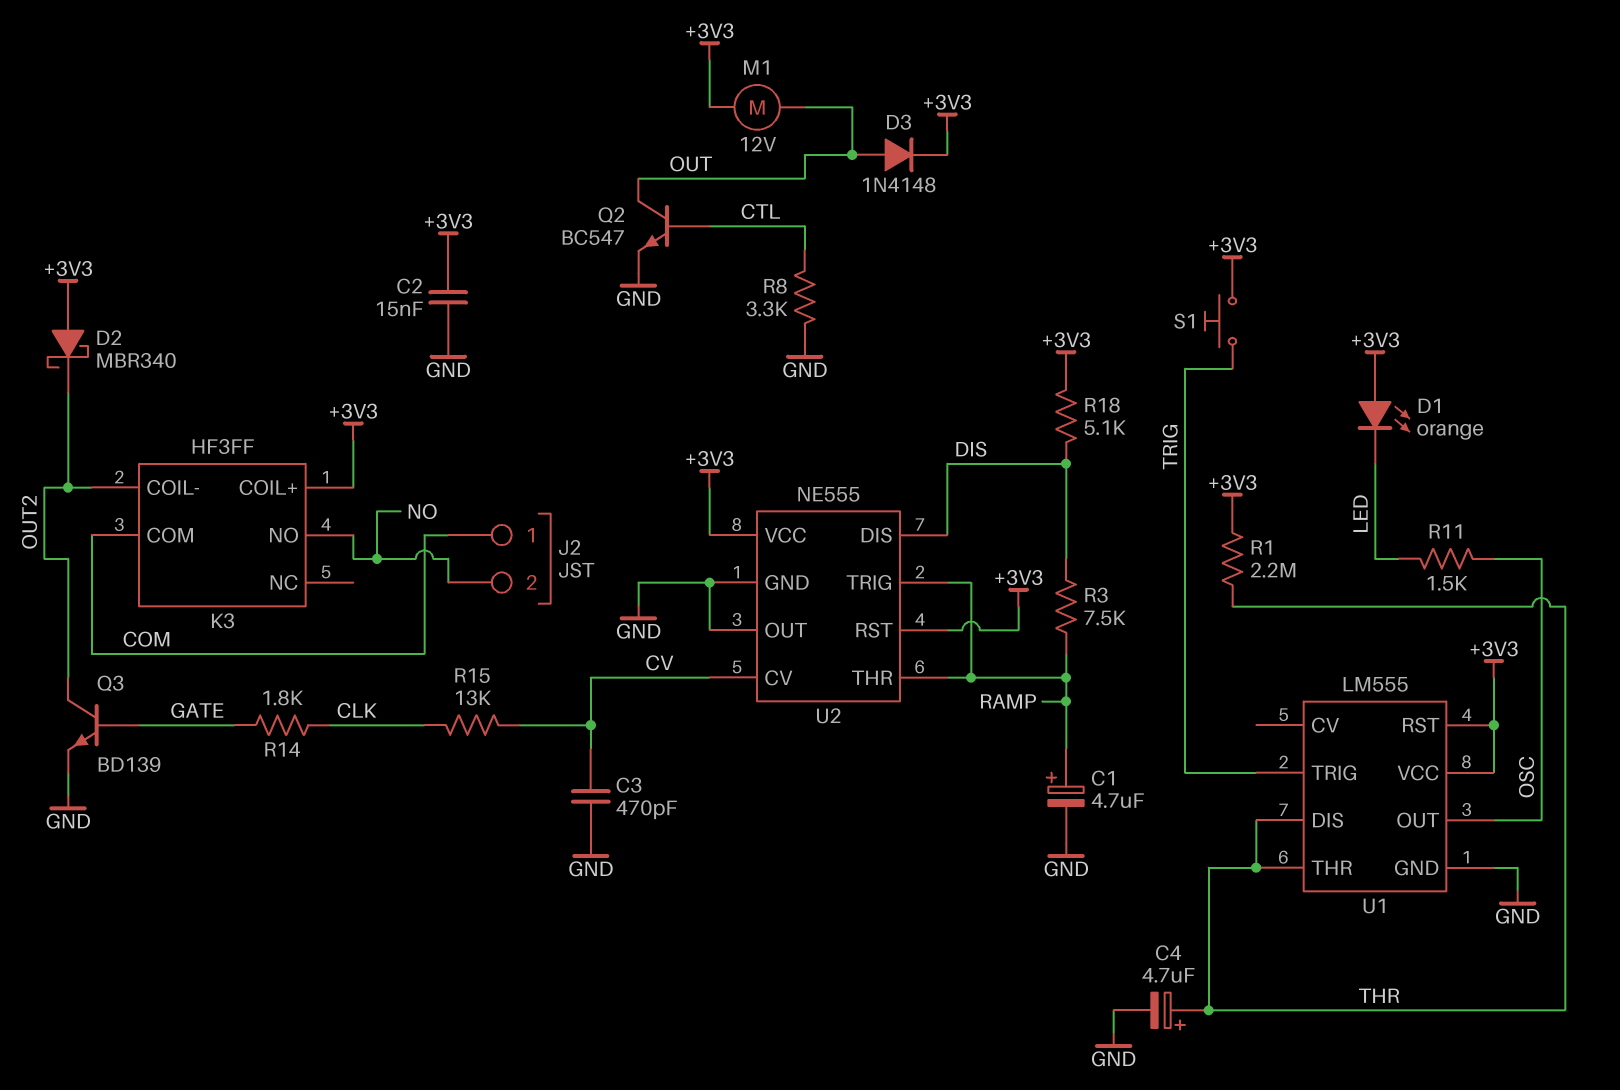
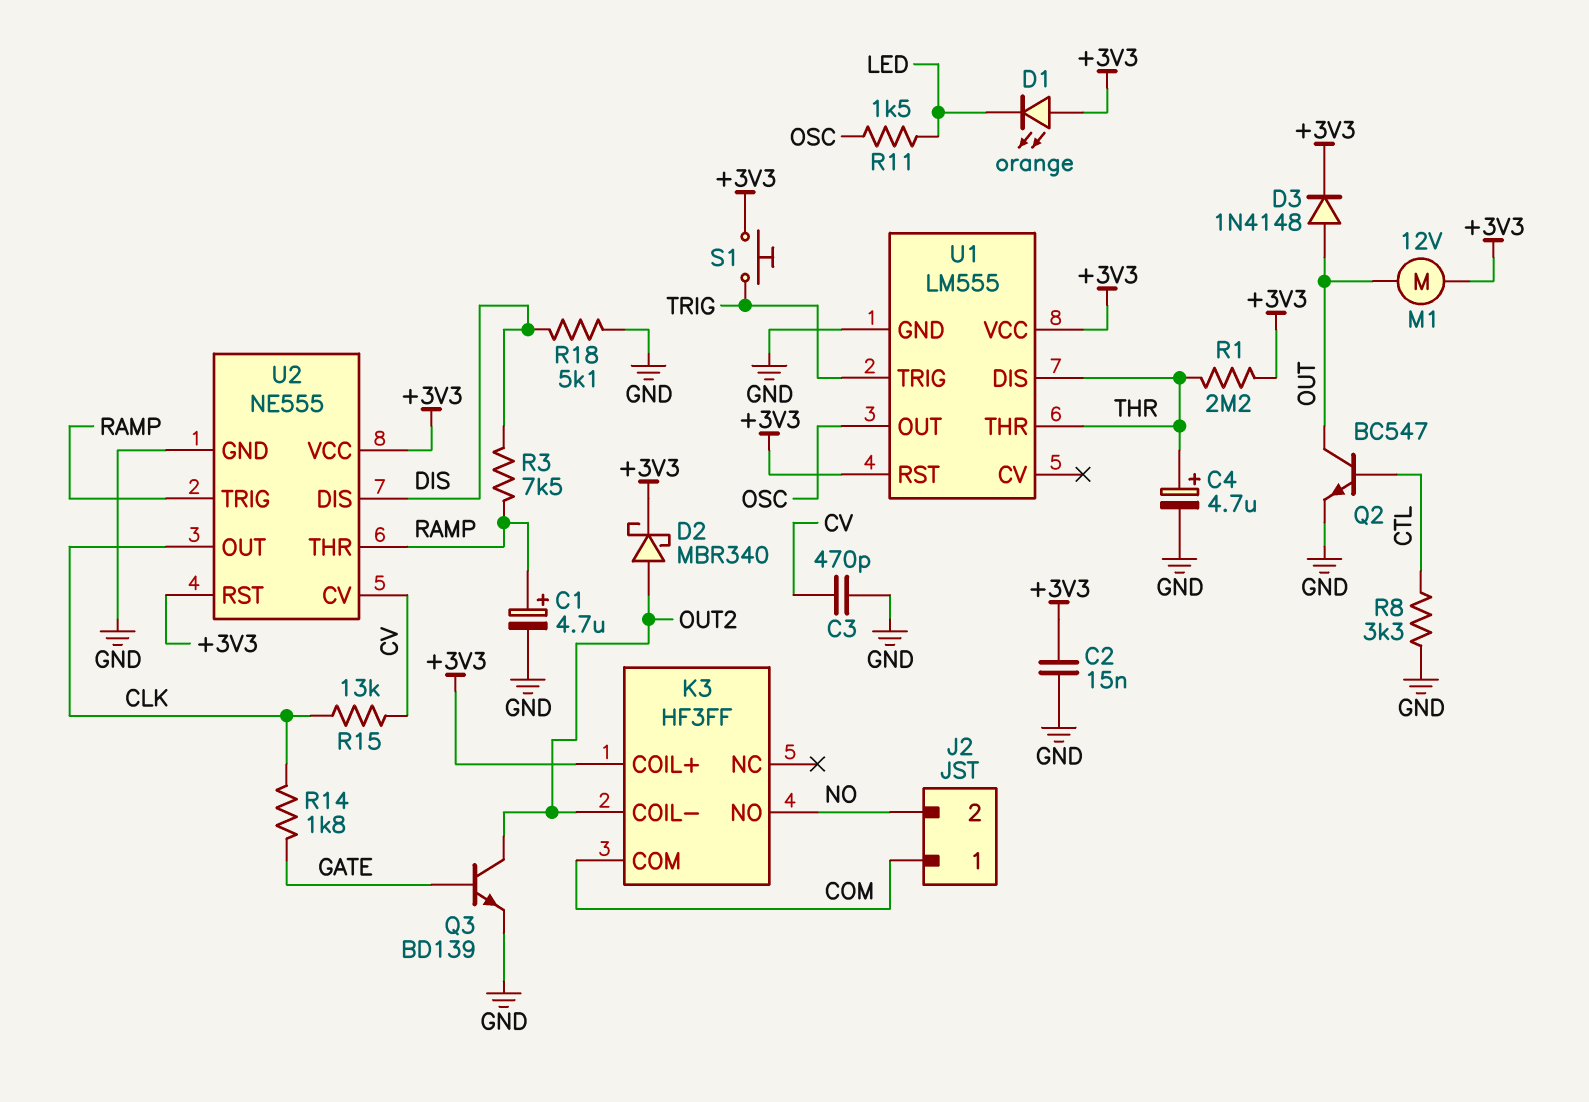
D2: schottky MBR340 (A +3V3, K OUT2) -> schottky MBR340 (A OUT2, K +3V3)
R18: 5.1k (+3V3, DIS) -> 5.1k (DIS, GND)
U2 pin OUT: GND -> CLK

